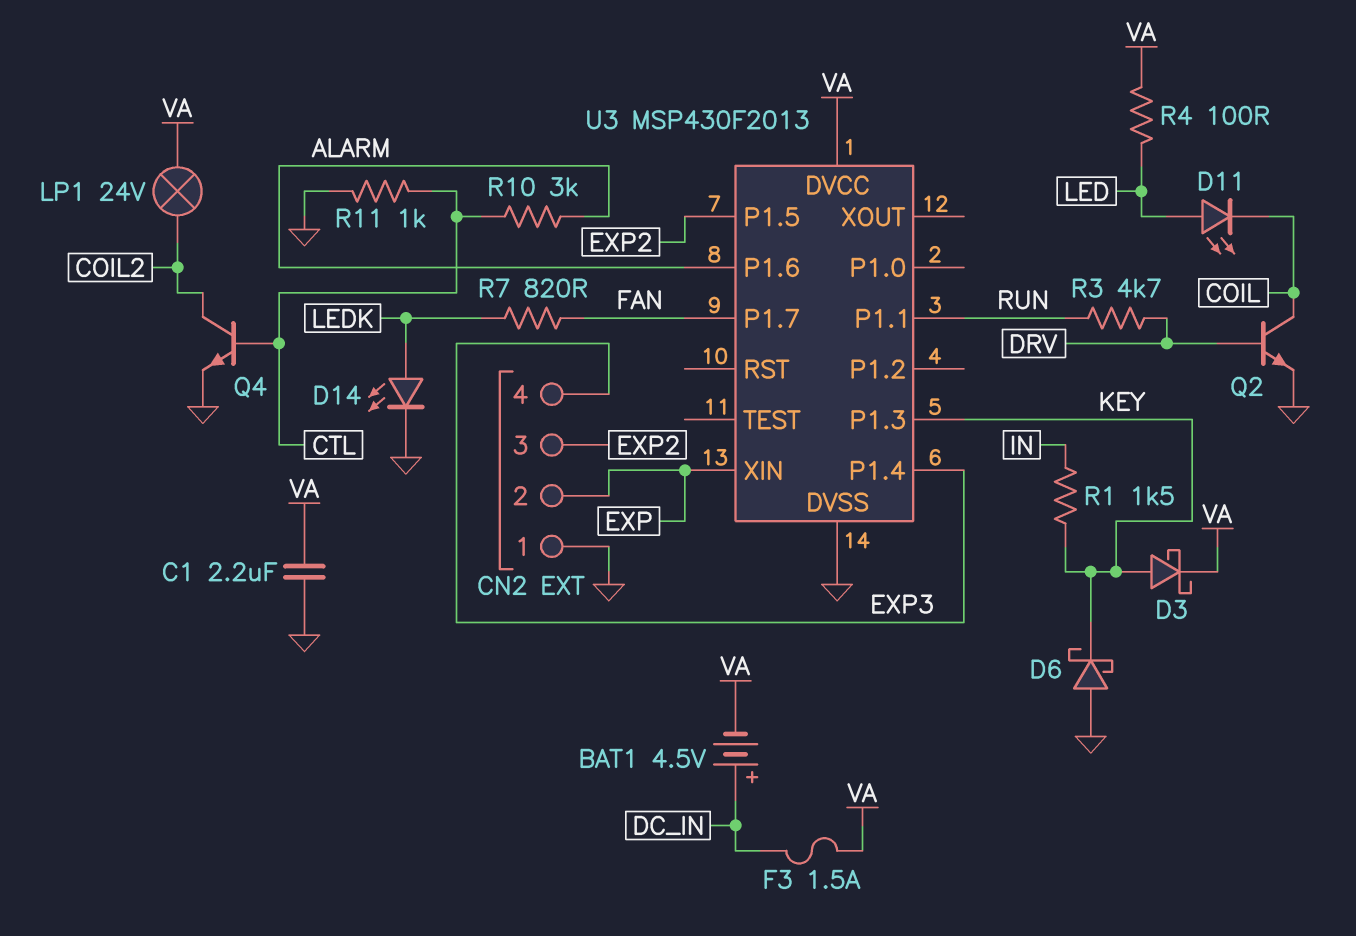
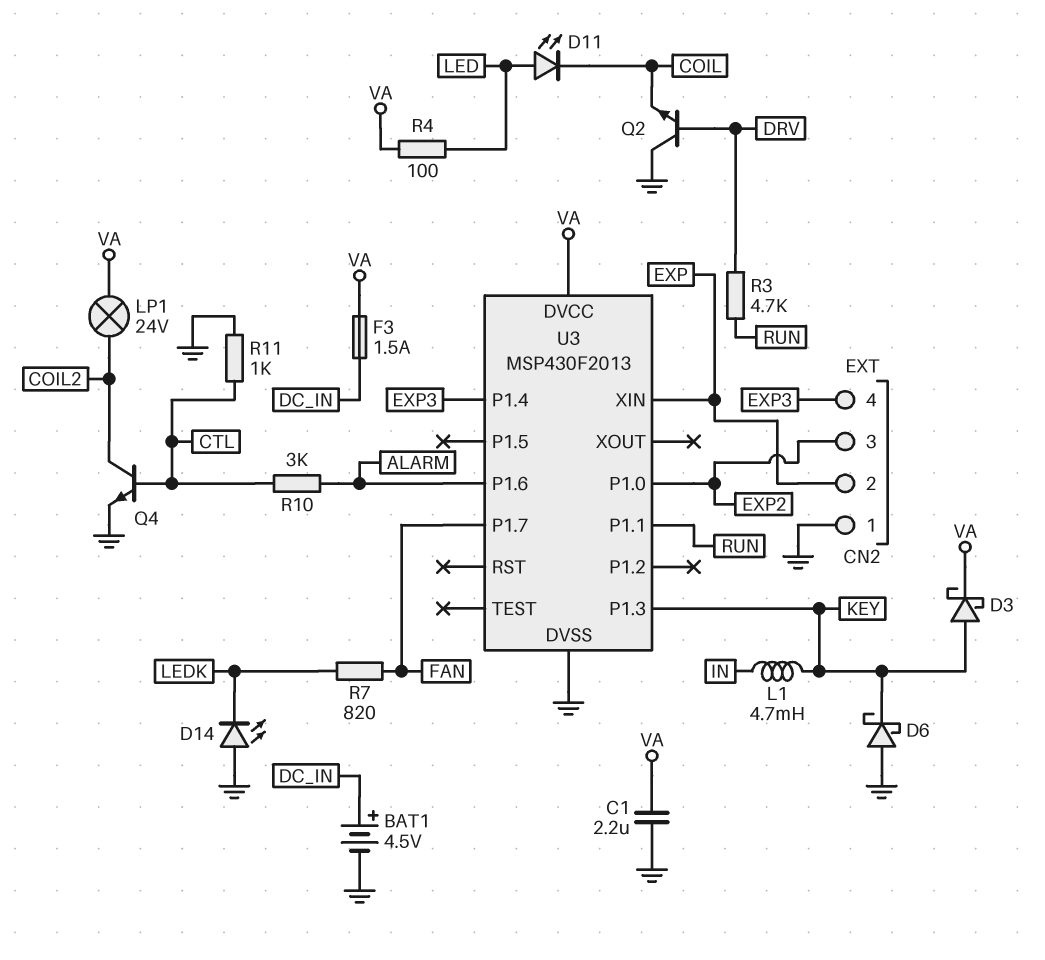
BAT1: 4.5V (plus DC_IN, minus VA) -> 4.5V (plus DC_IN, minus GND)
D14: LED (A LEDK, K GND) -> LED (A GND, K LEDK)
L1: none -> 4.7mH (IN, KEY)
Q2: NPN (B DRV, C COIL, E GND) -> NPN (B DRV, C GND, E COIL)
R1: 1.5k (IN, KEY) -> none
U3 pin P1.0: none -> EXP2
U3 pin P1.5: EXP2 -> none

